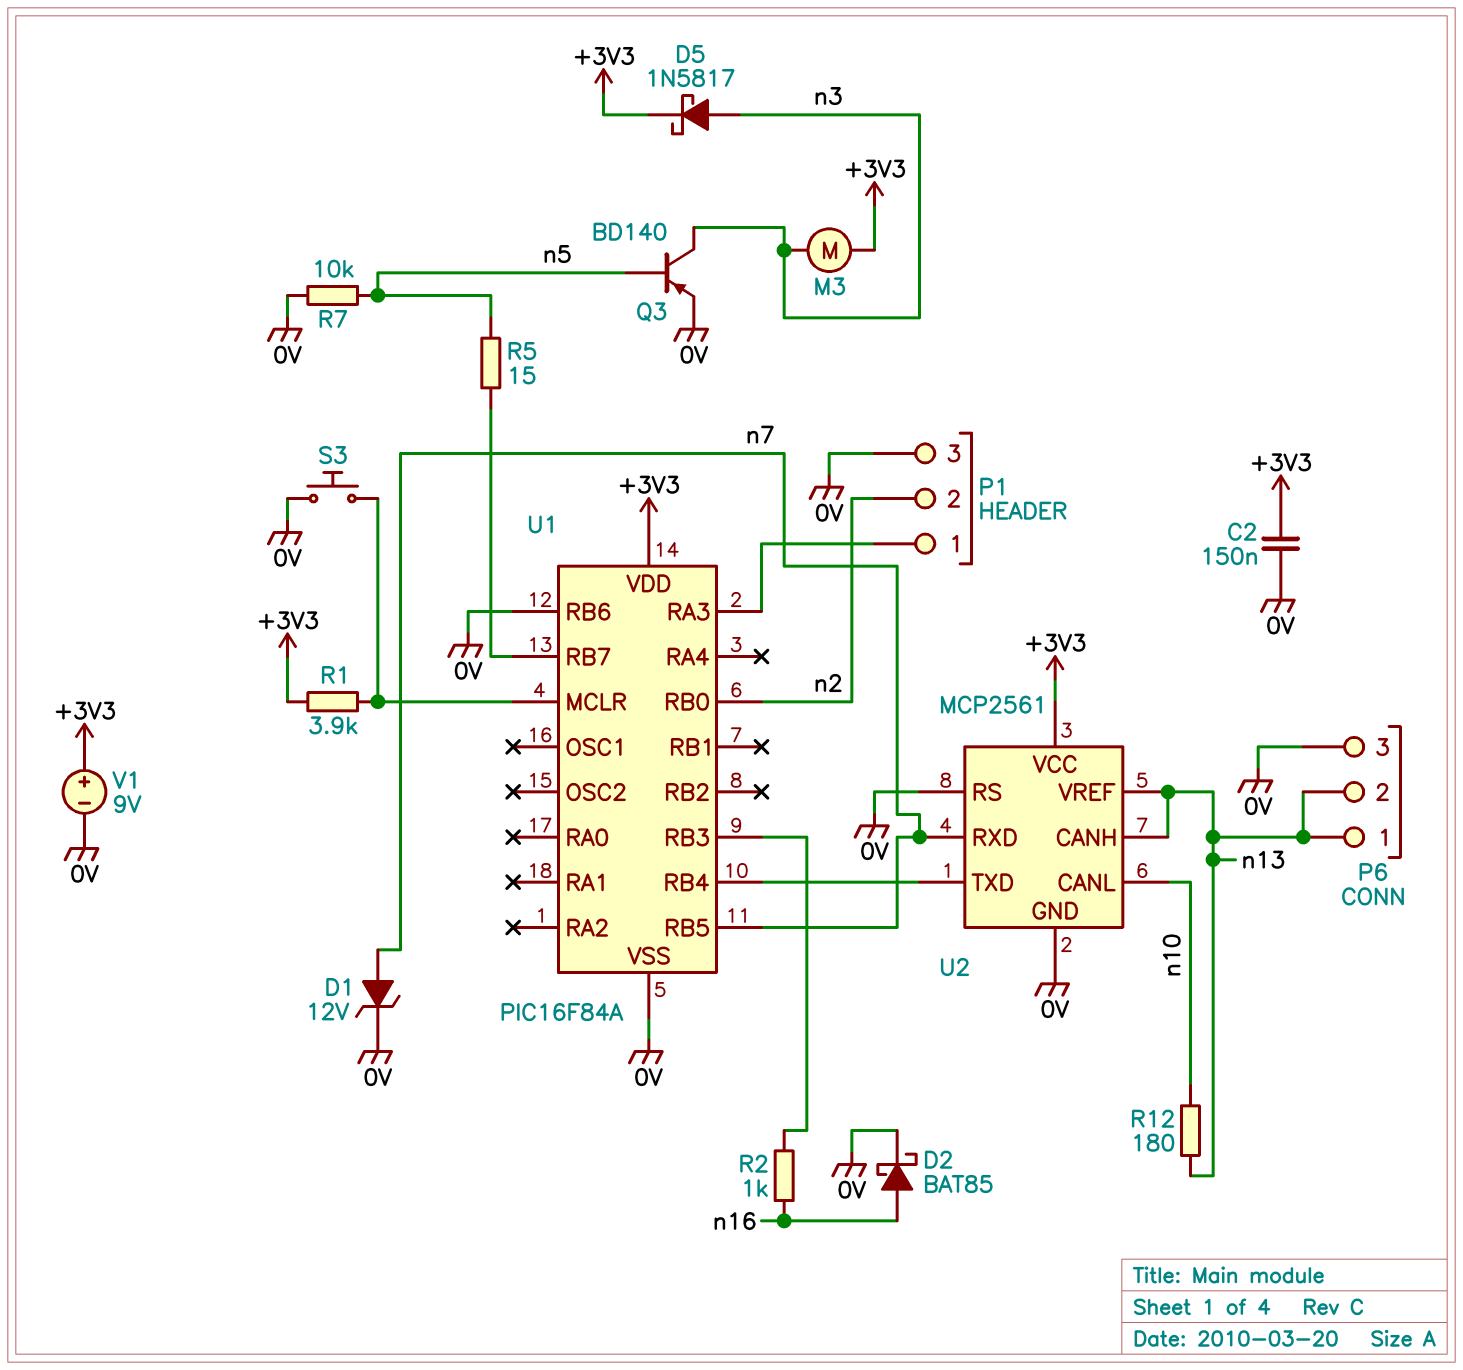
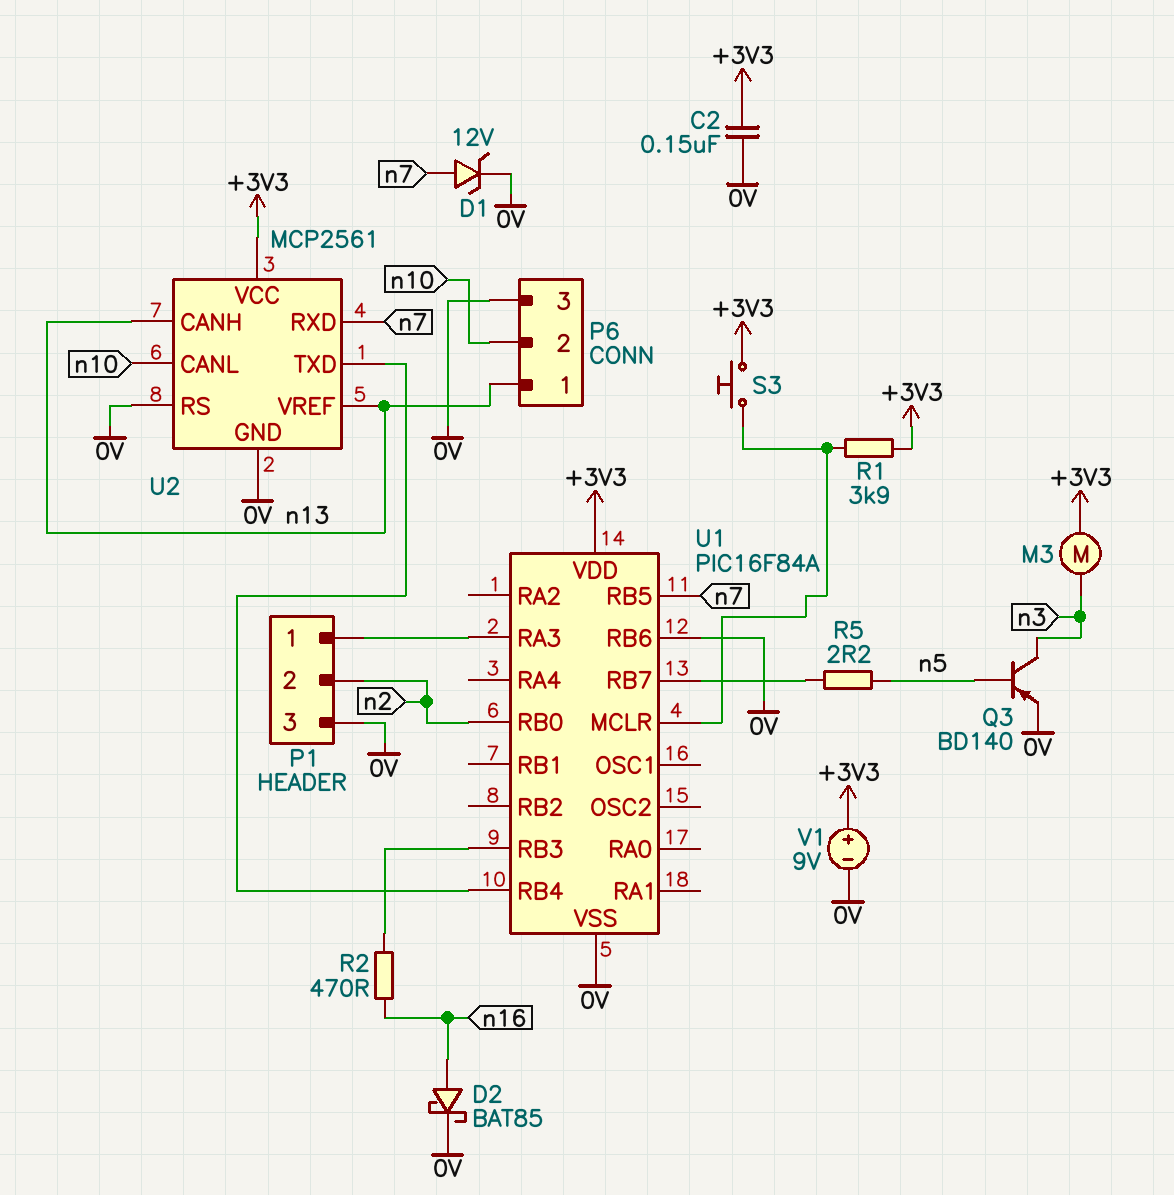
D5: schottky 1N5817 (A n3, K +3V3) -> none
P6 pin 2: n13 -> n10
R2: 1k (U1/RB3, n16) -> 470 (U1/RB3, n16)
R5: 15 (U1/RB7, n5) -> 2.2 (U1/RB7, n5)
R7: 10k (0V, n5) -> none
R12: 180 (n10, n13) -> none
S3: button (0V, U1/MCLR) -> button (+3V3, U1/MCLR)

